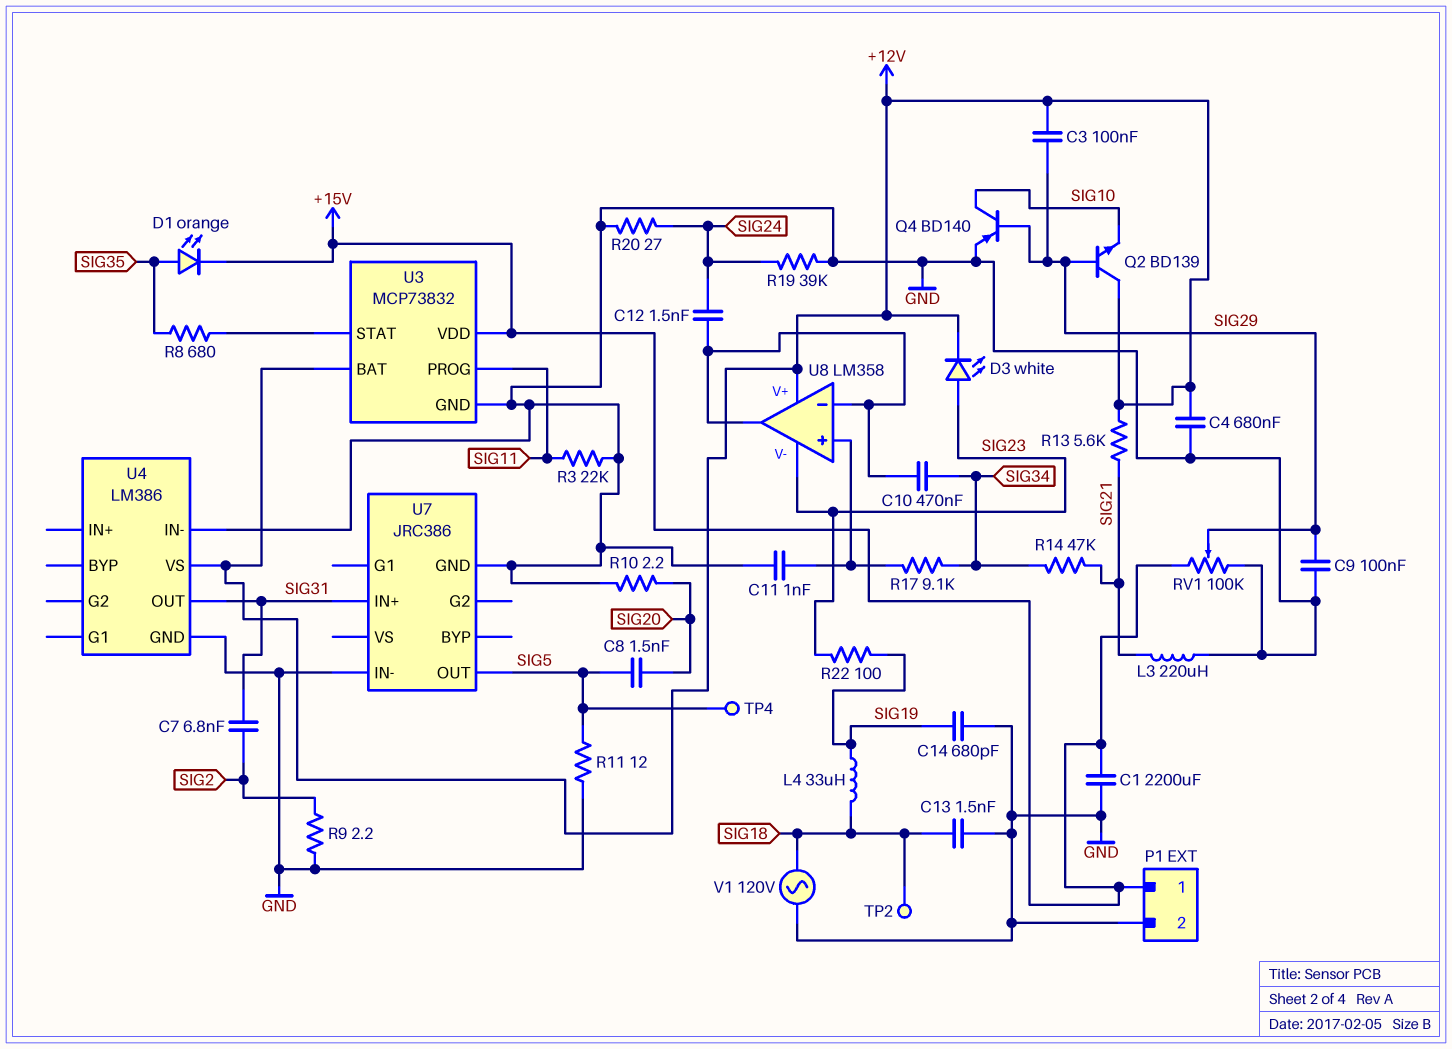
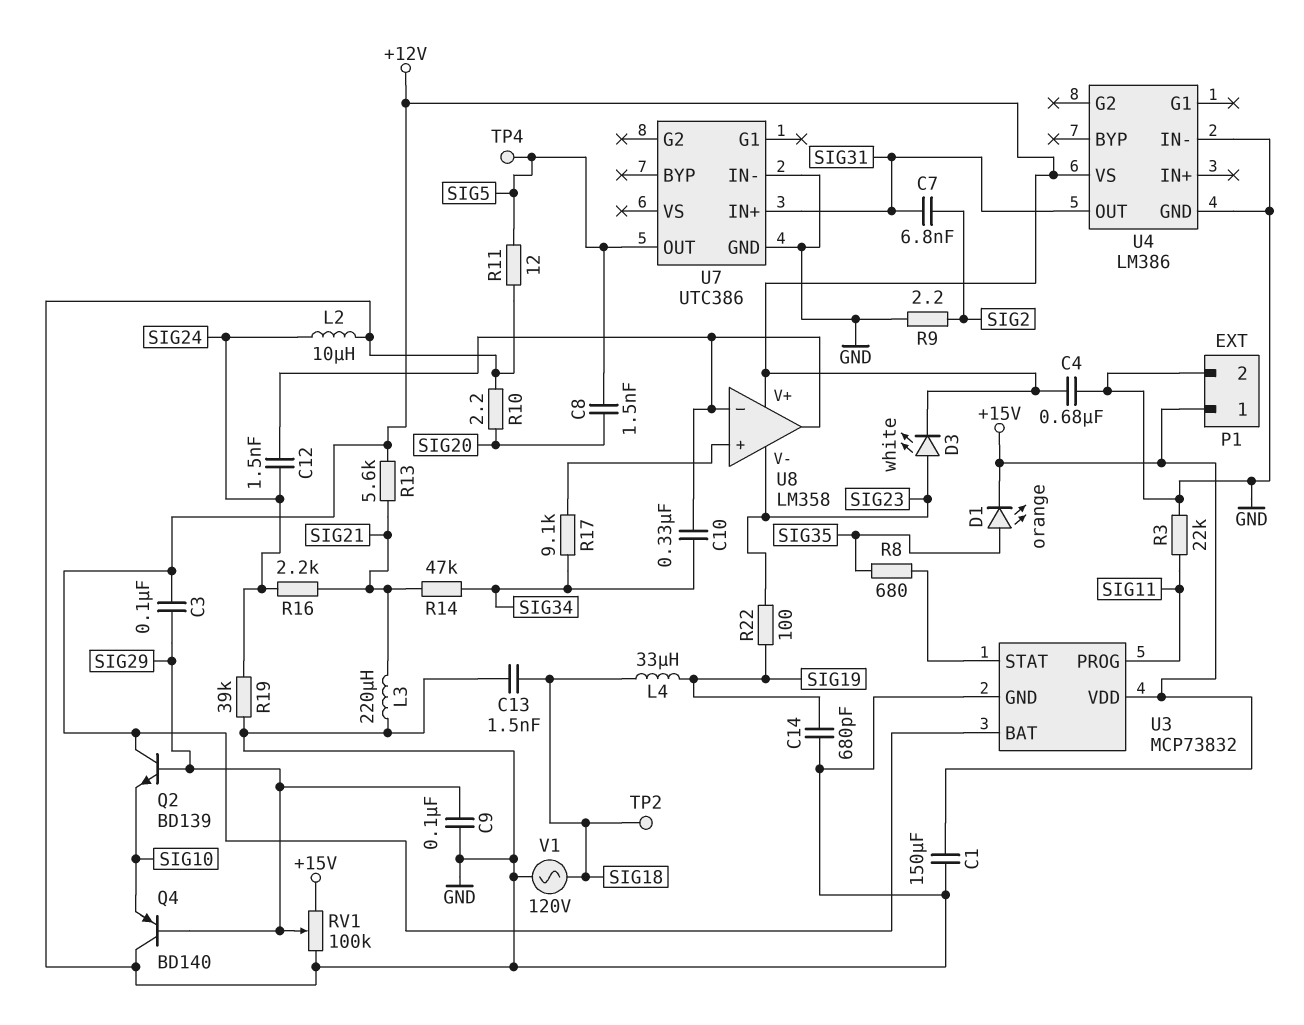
C1: 2200uF (+15V, GND) -> 150uF (+15V, GND)
C10: 470nF (SIG34, U8/in-) -> 330nF (SIG34, U8/in-)
C11: 1nF (GND, U8/in+) -> none
L2: none -> 10uH (GND, SIG24)
Q4: PNP BD140 (B SIG29, C SIG10, E GND) -> PNP BD140 (B SIG29, C GND, E SIG10)
R16: none -> 2.2k (SIG21, SIG24)
R20: 27 (GND, SIG24) -> none
U7: JRC386 -> UTC386

